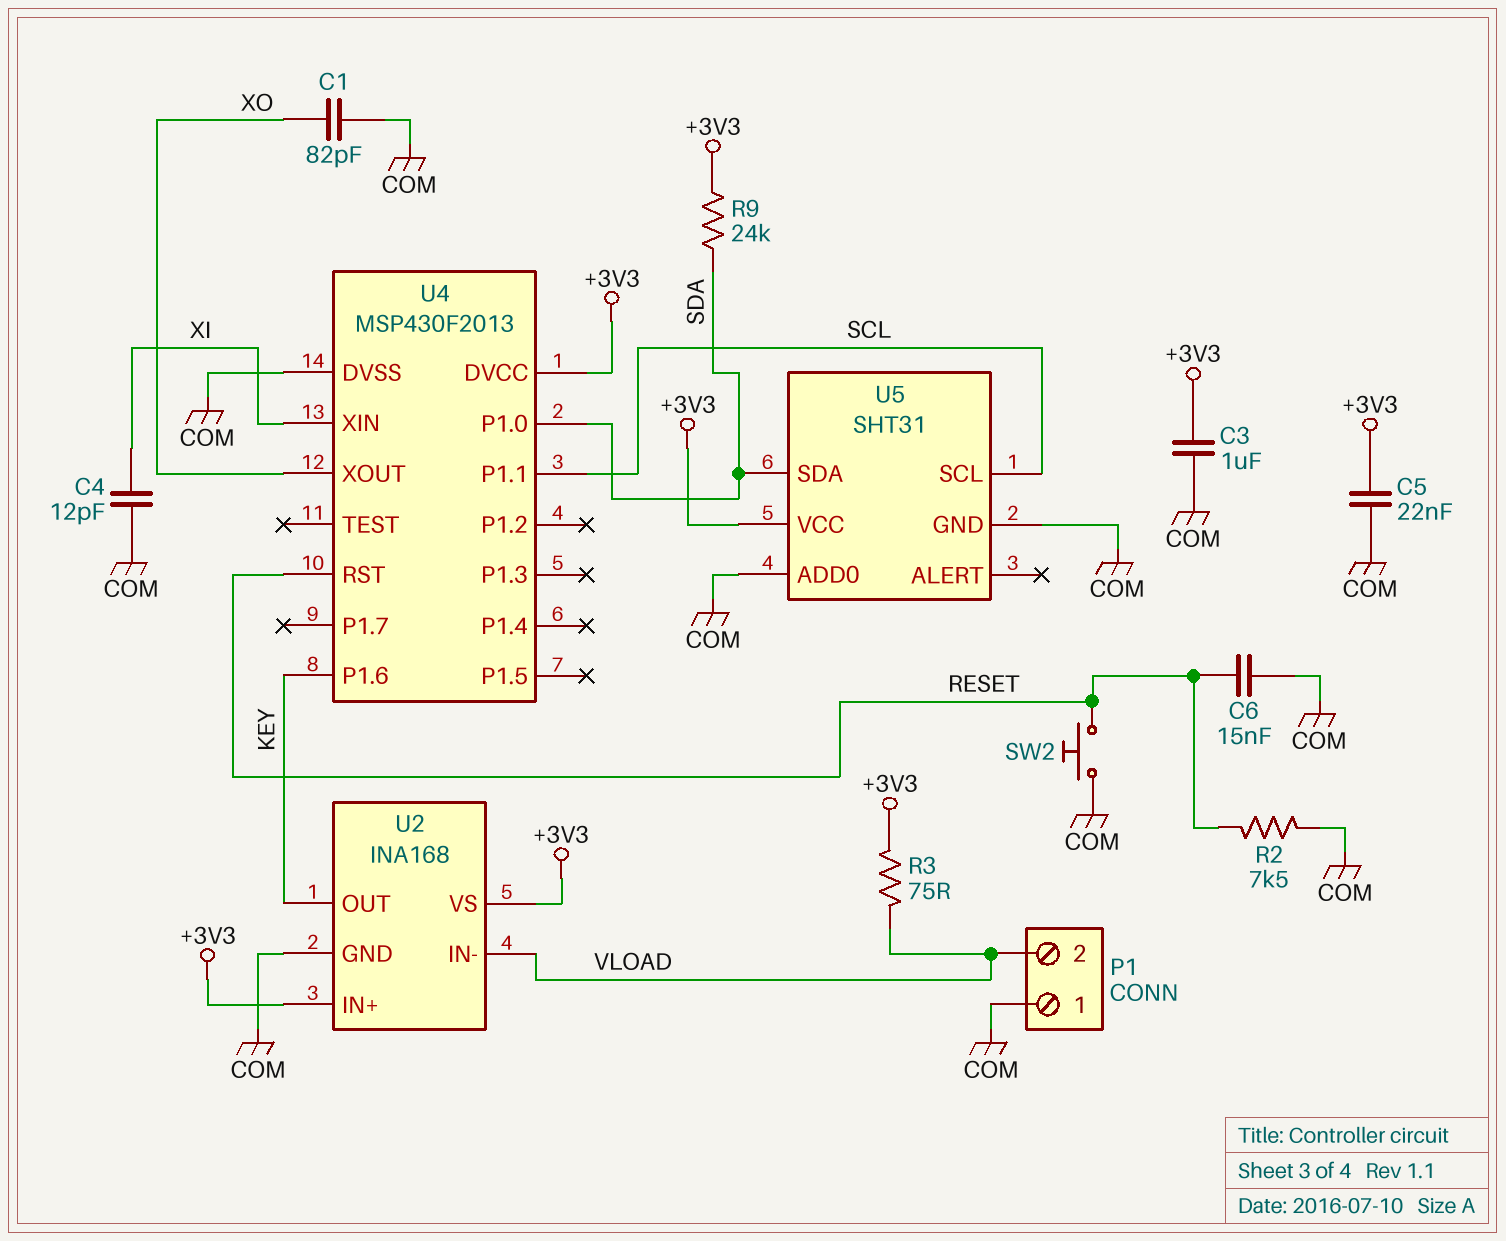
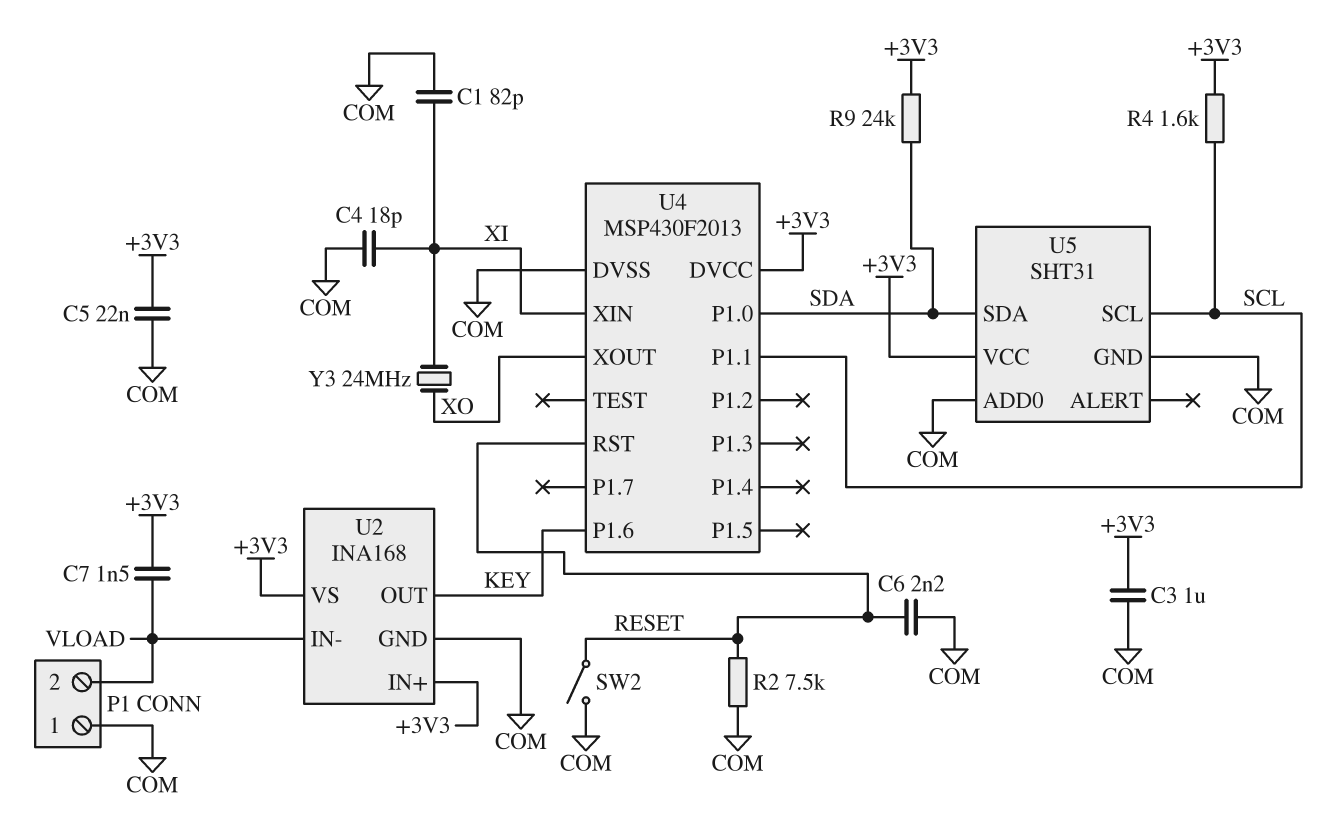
C1: 82pF (COM, XO) -> 82pF (COM, XI)
C4: 12pF (COM, XI) -> 18pF (COM, XI)
C6: 15nF (COM, RESET) -> 2.2nF (COM, RESET)
C7: none -> 1.5nF (+3V3, VLOAD)
R3: 75 (+3V3, VLOAD) -> none
R4: none -> 1.6k (+3V3, SCL)
SW2: button (COM, RESET) -> switch (COM, RESET)
Y3: none -> 24MHz (XI, XO)

